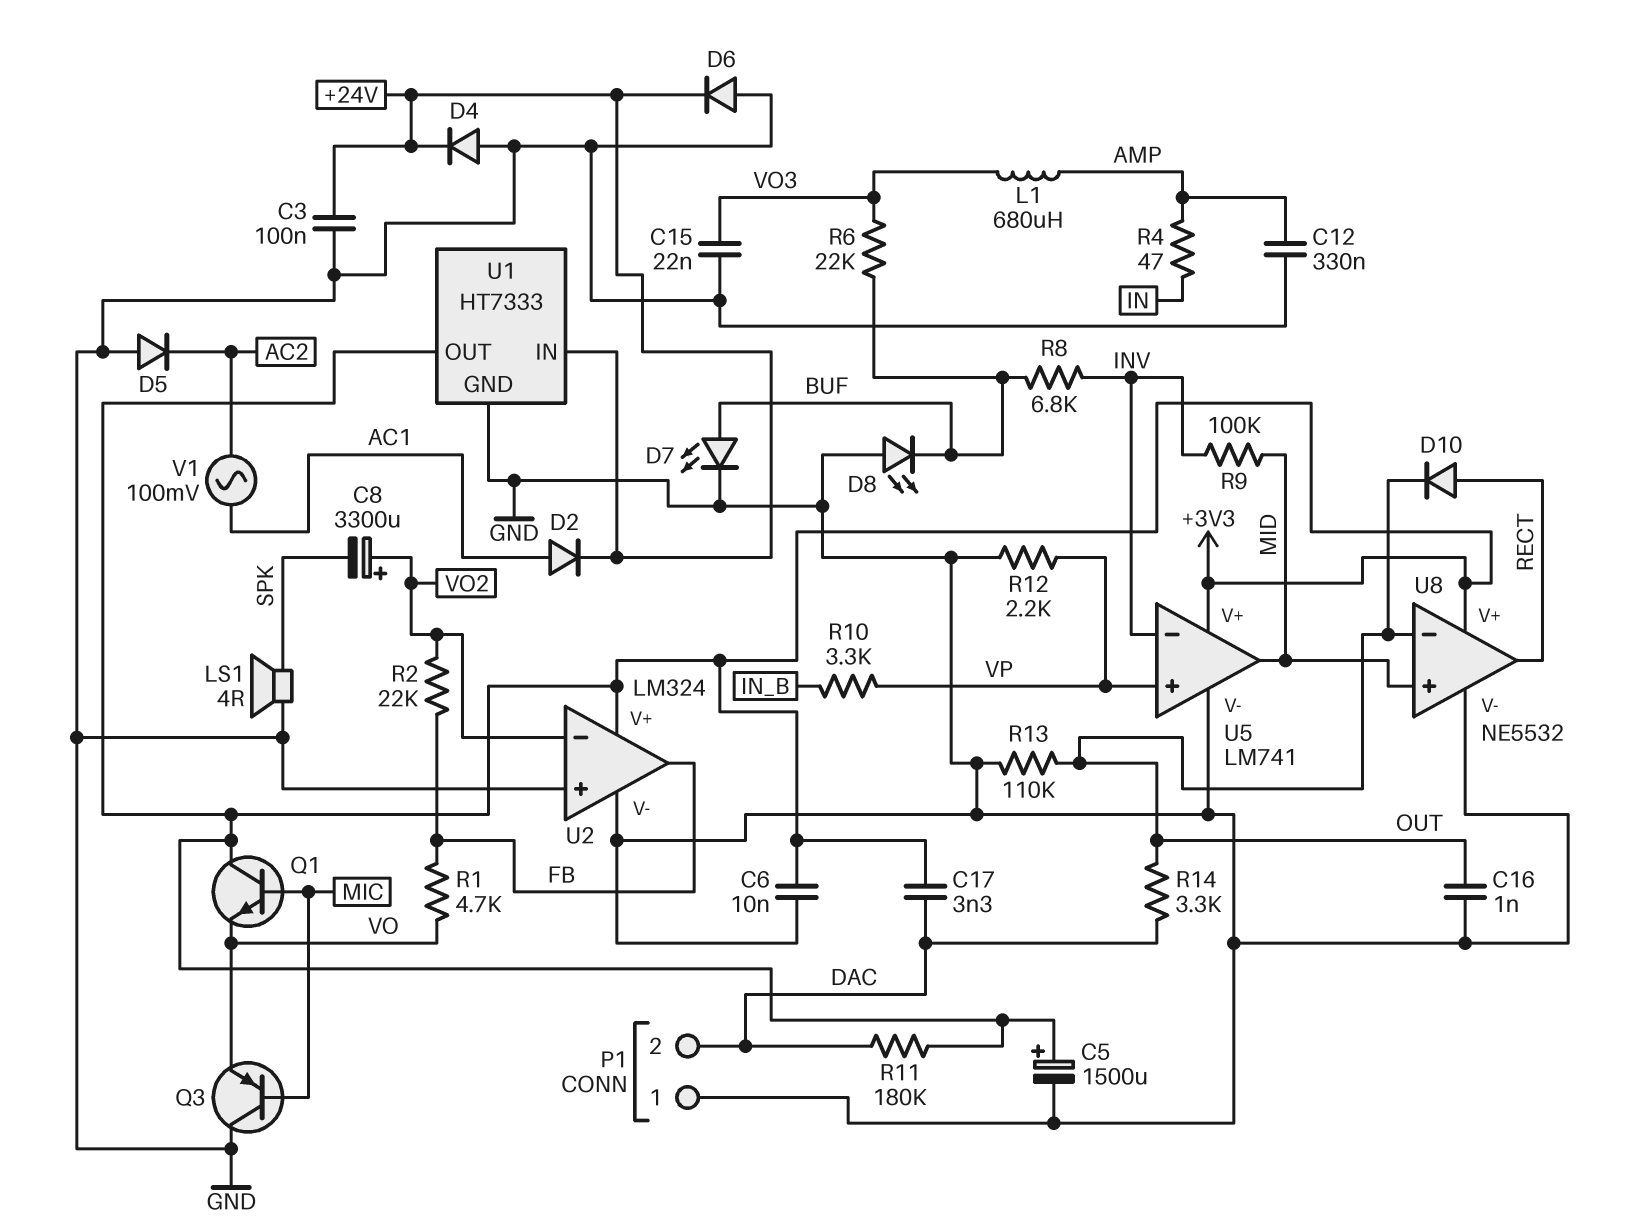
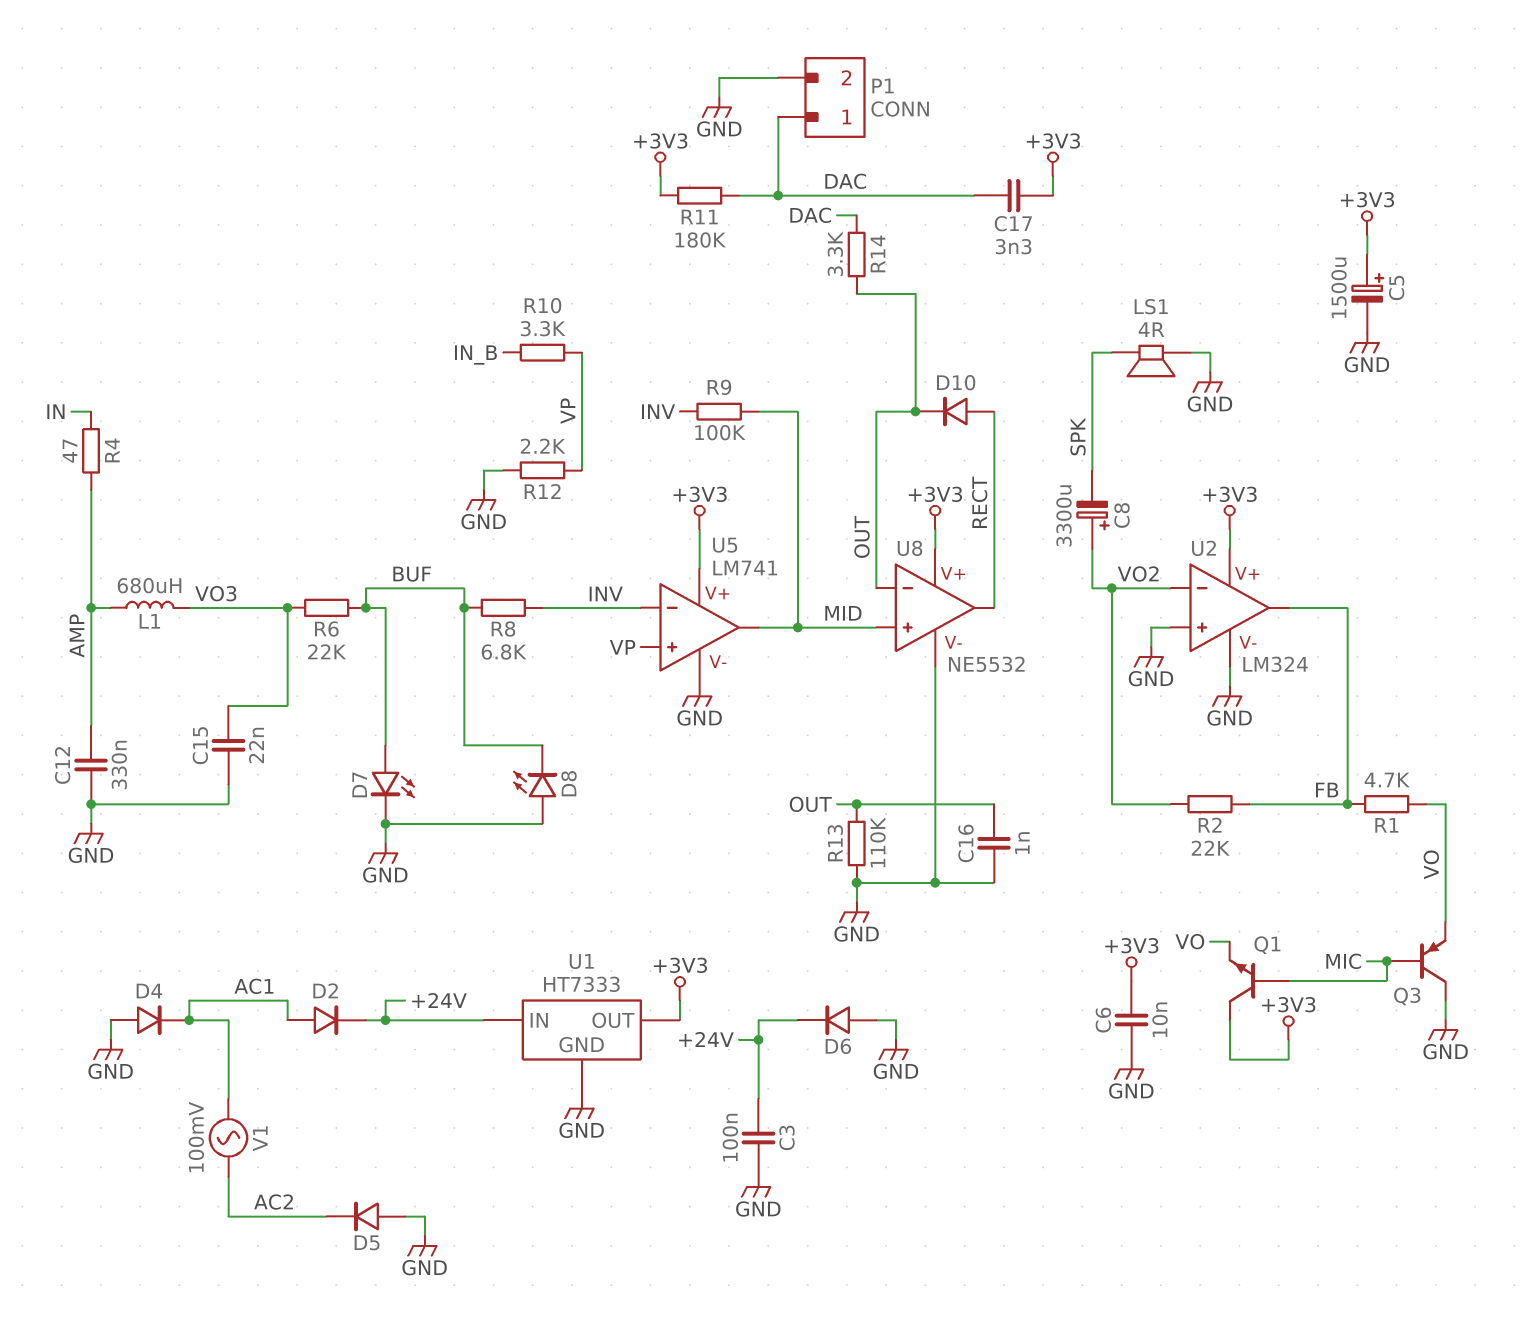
D4: diode (A GND, K +24V) -> diode (A GND, K AC1)
P1 pin 1: GND -> DAC
P1 pin 2: DAC -> GND

